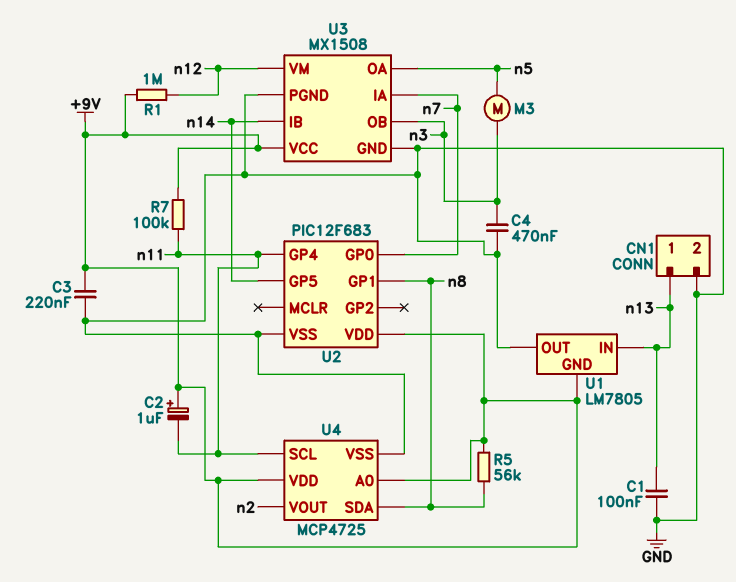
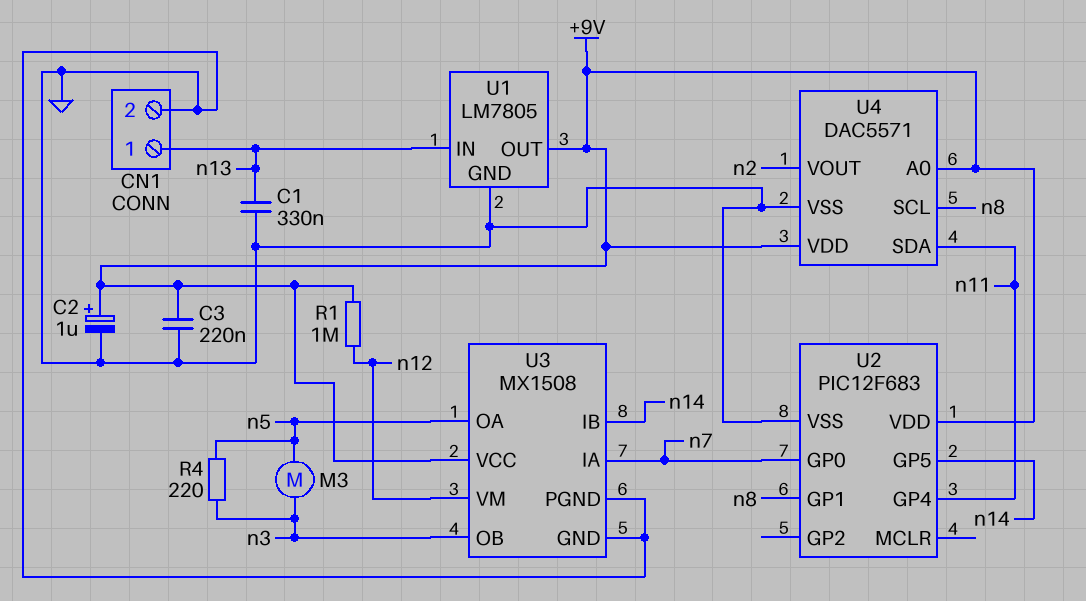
C1: 100nF (GND, n13) -> 330nF (GND, n13)
C2: 1uF (plus +9V, minus n11) -> 1uF (plus +9V, minus GND)
C4: 470nF (GND, n3) -> none
R4: none -> 220 (n3, n5)
R5: 56k (+9V, n8) -> none
R7: 100k (+9V, n11) -> none
U1 pin GND: +9V -> GND
U1 pin OUT: GND -> +9V
U4: MCP4725 -> DAC5571
U4 pin SCL: n11 -> n8
U4 pin SDA: n8 -> n11

